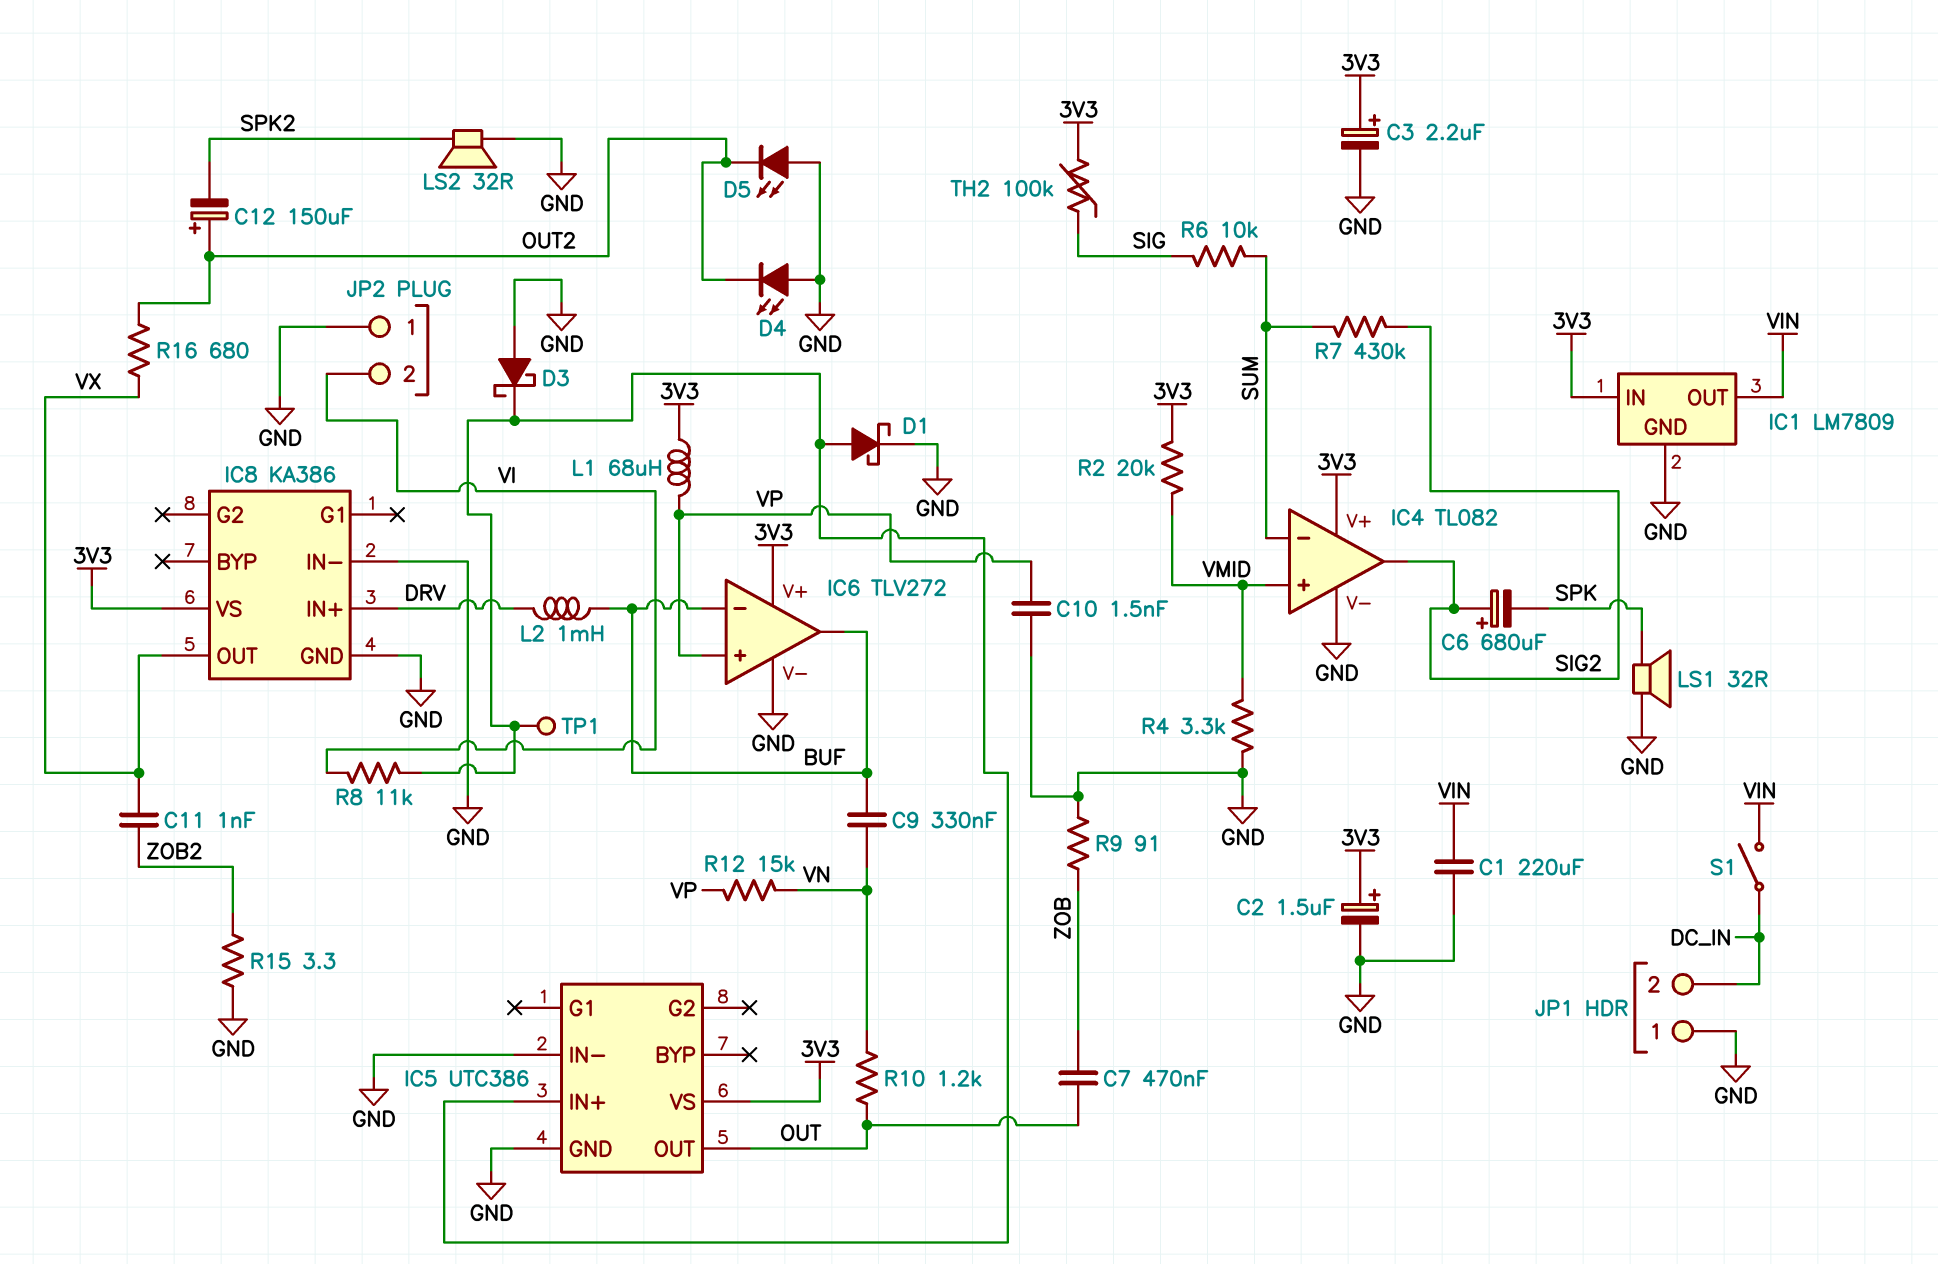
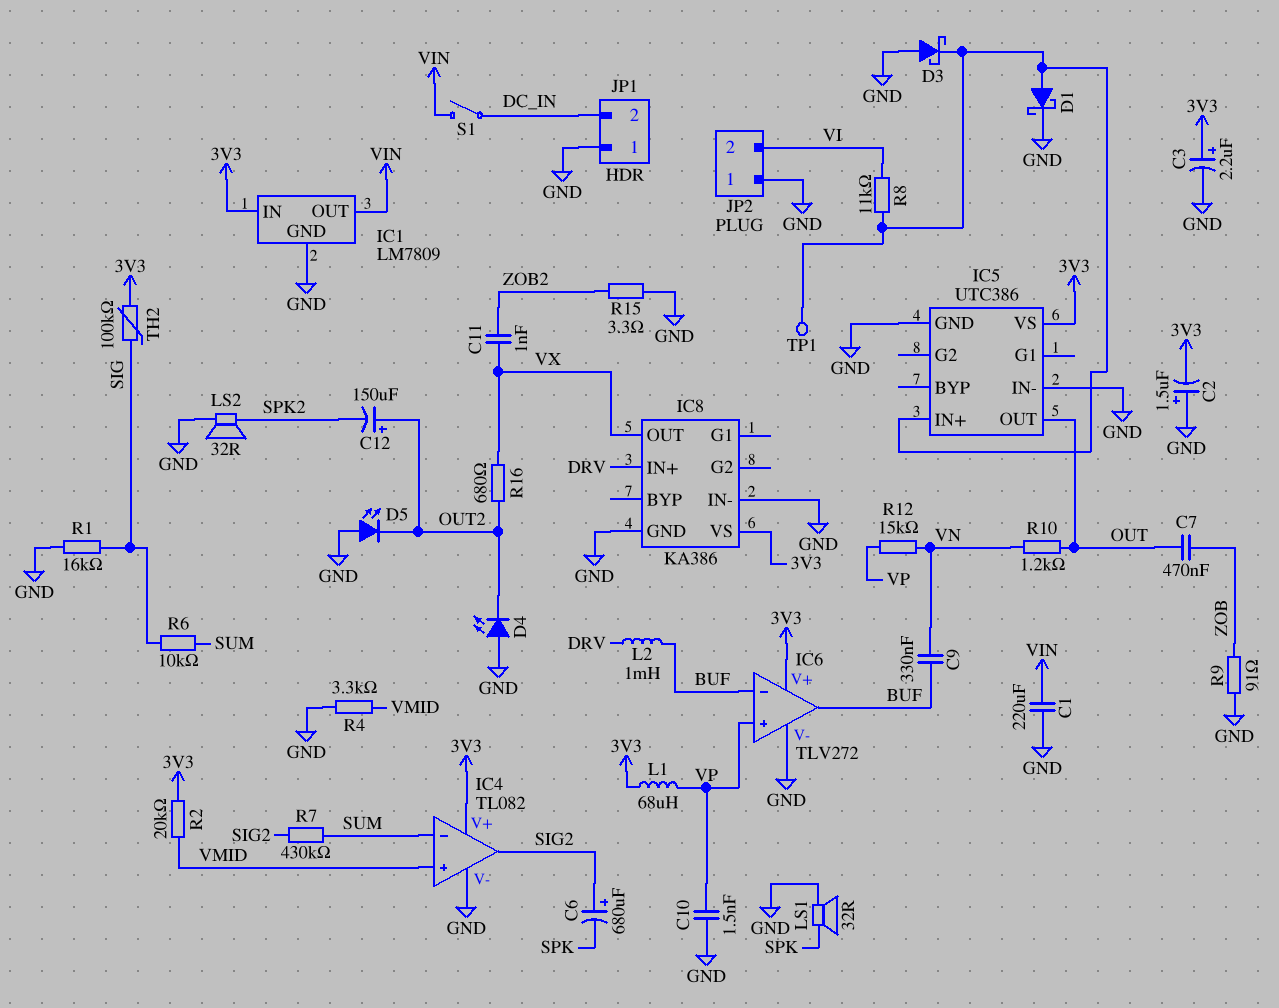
C2: 1.5uF (plus 3V3, minus GND) -> 1.5uF (plus GND, minus 3V3)
R1: none -> 16k (GND, SIG)

